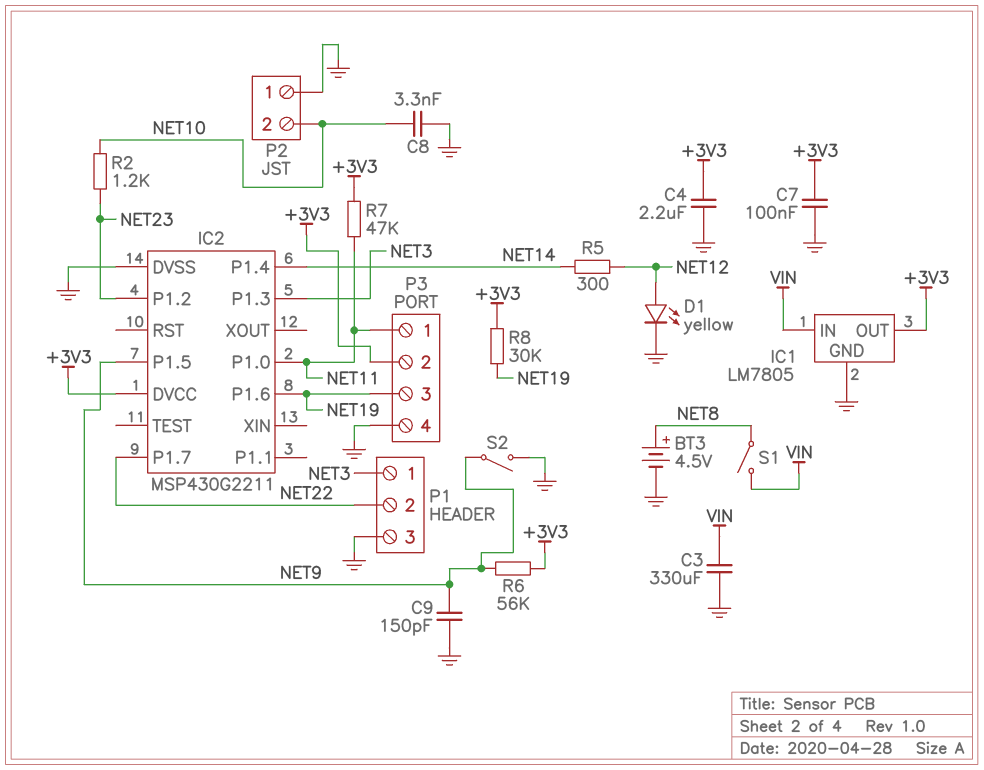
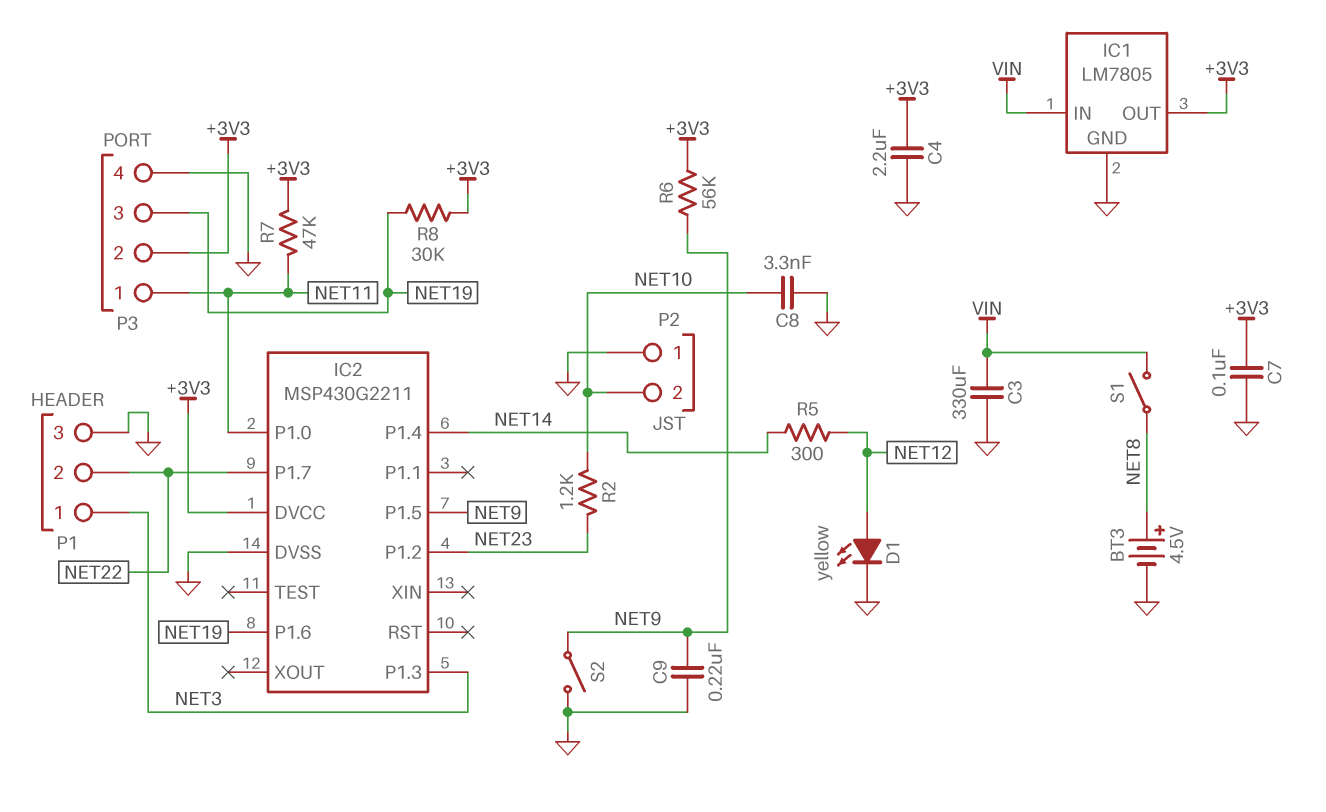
C9: 150pF (GND, NET9) -> 220nF (GND, NET9)

